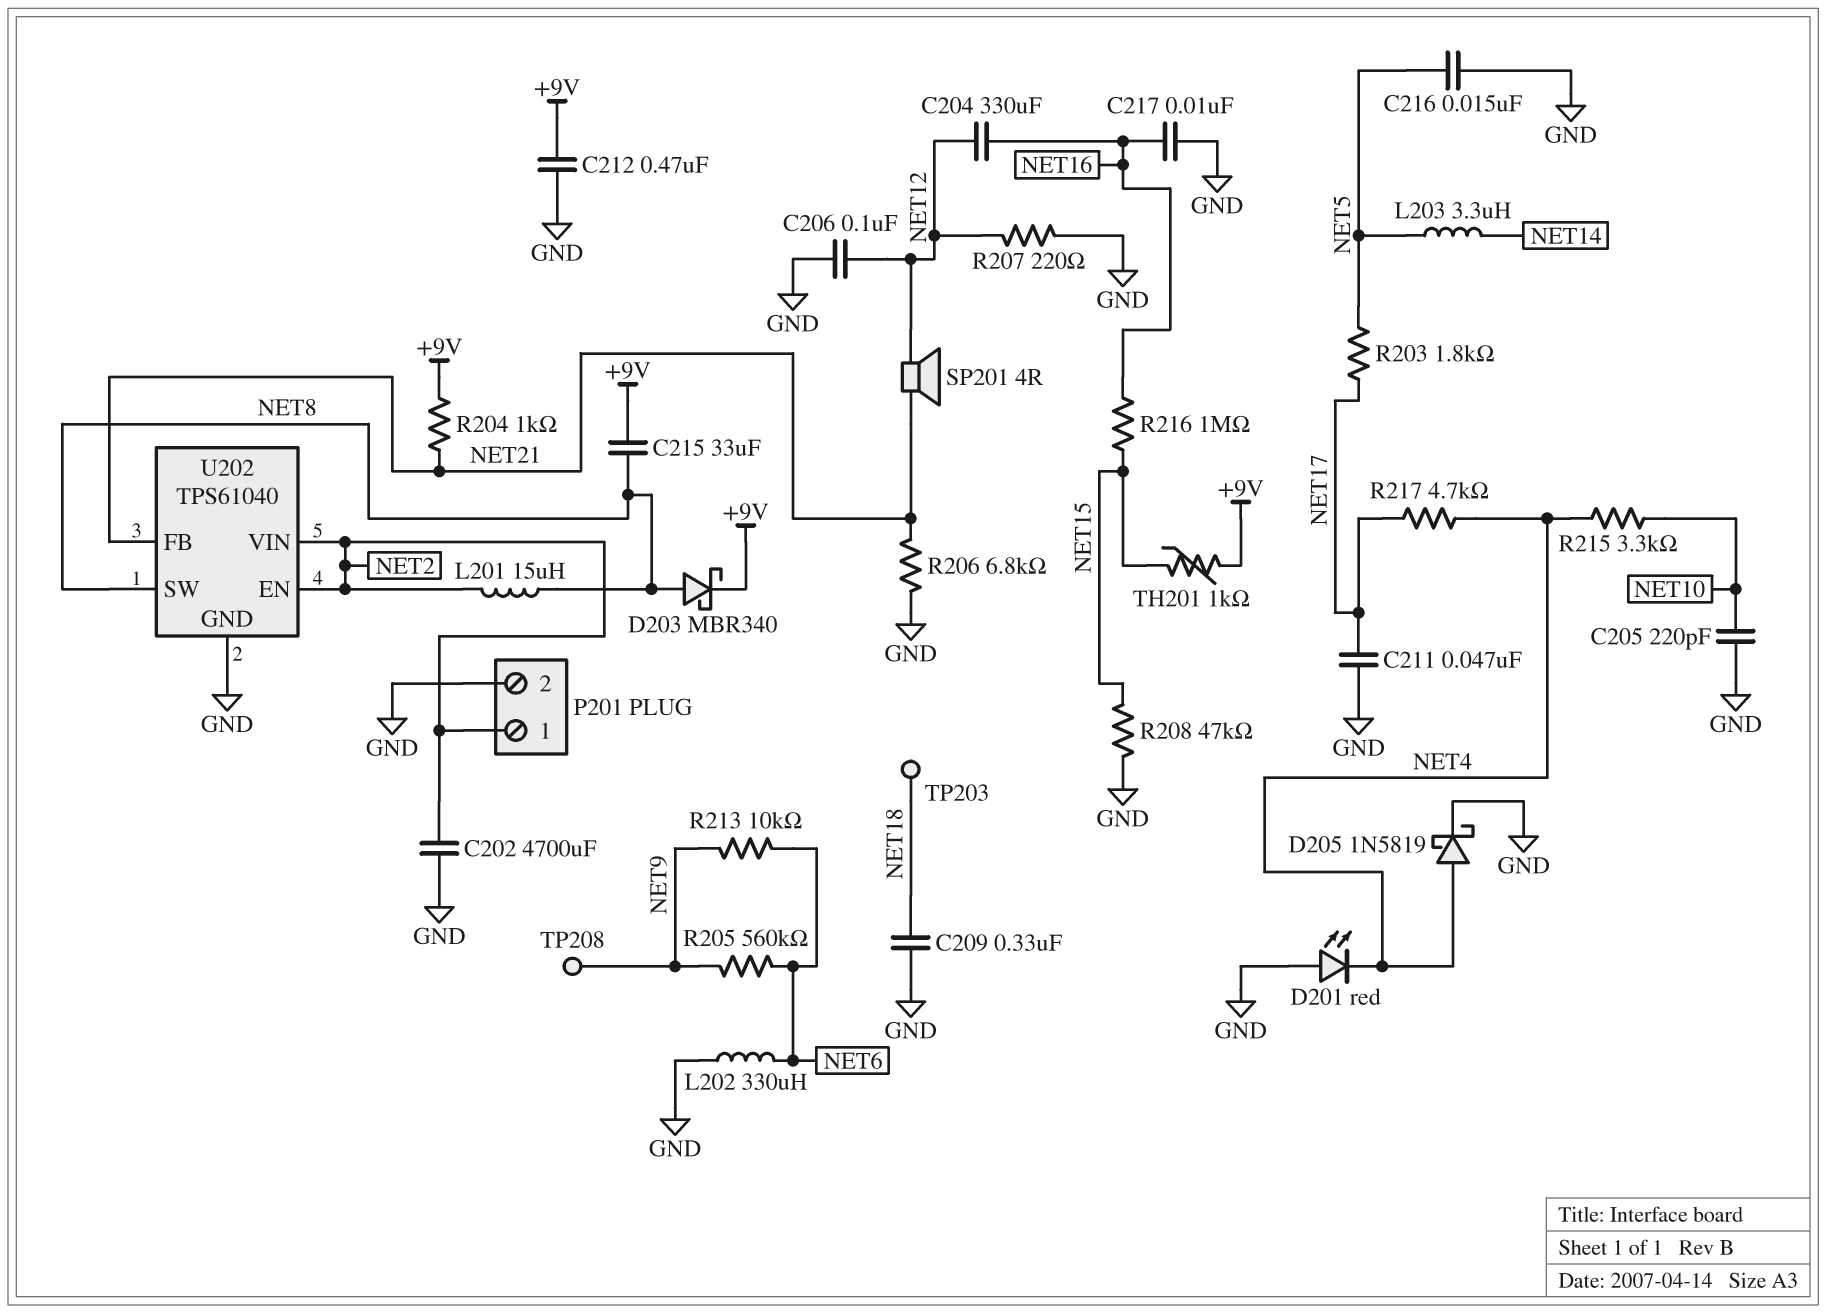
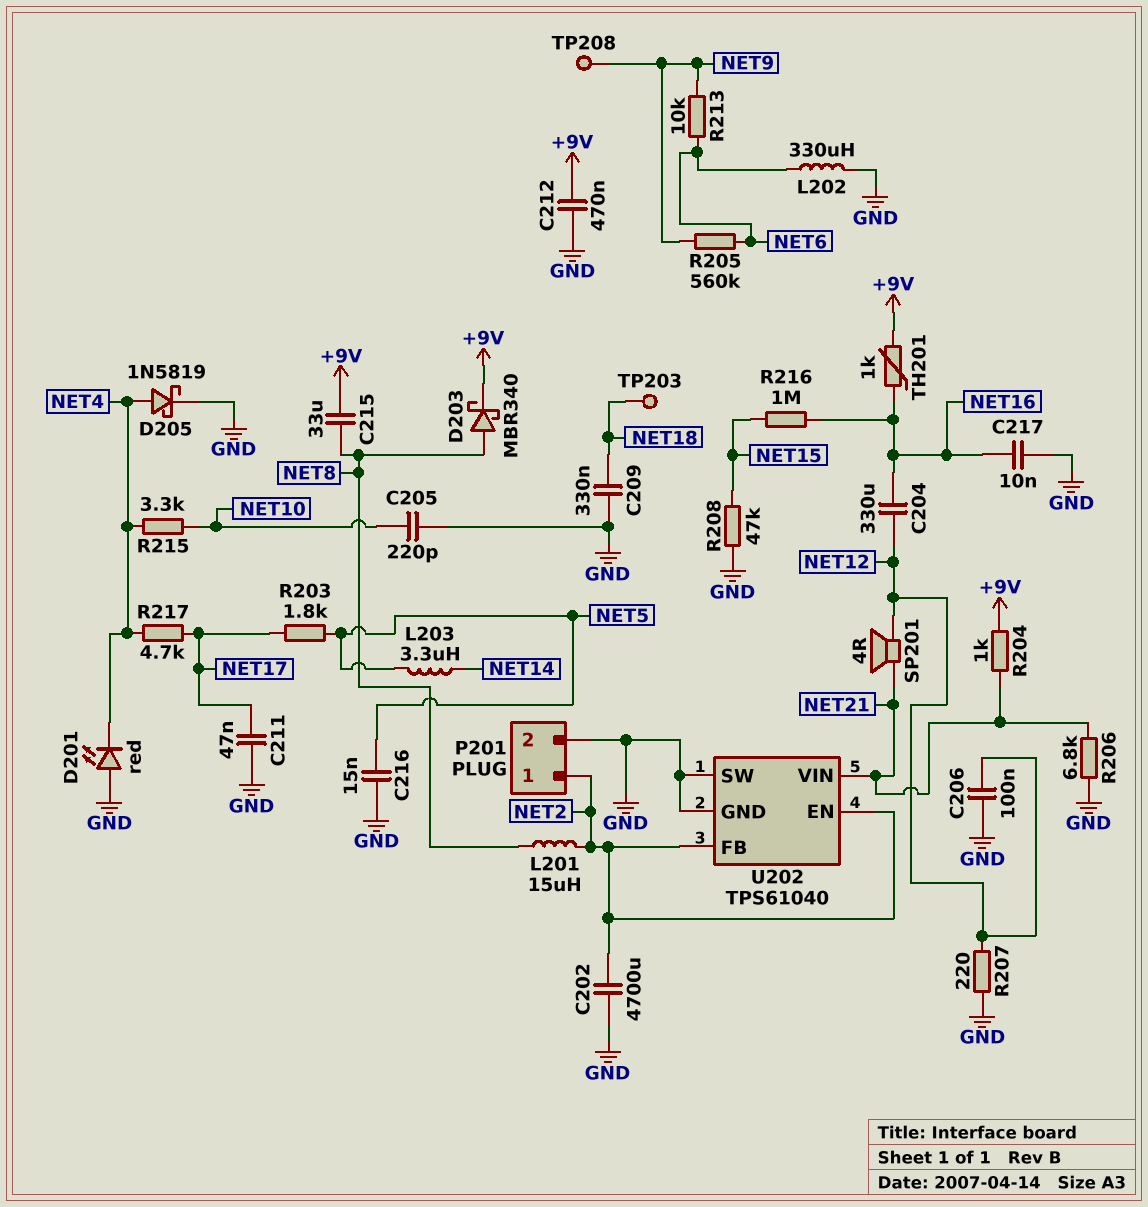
TH201: 1k (+9V, NET15) -> 1k (+9V, NET16)
U202 pin FB: NET21 -> NET2
U202 pin SW: NET8 -> GND
U202 pin VIN: NET2 -> NET21

